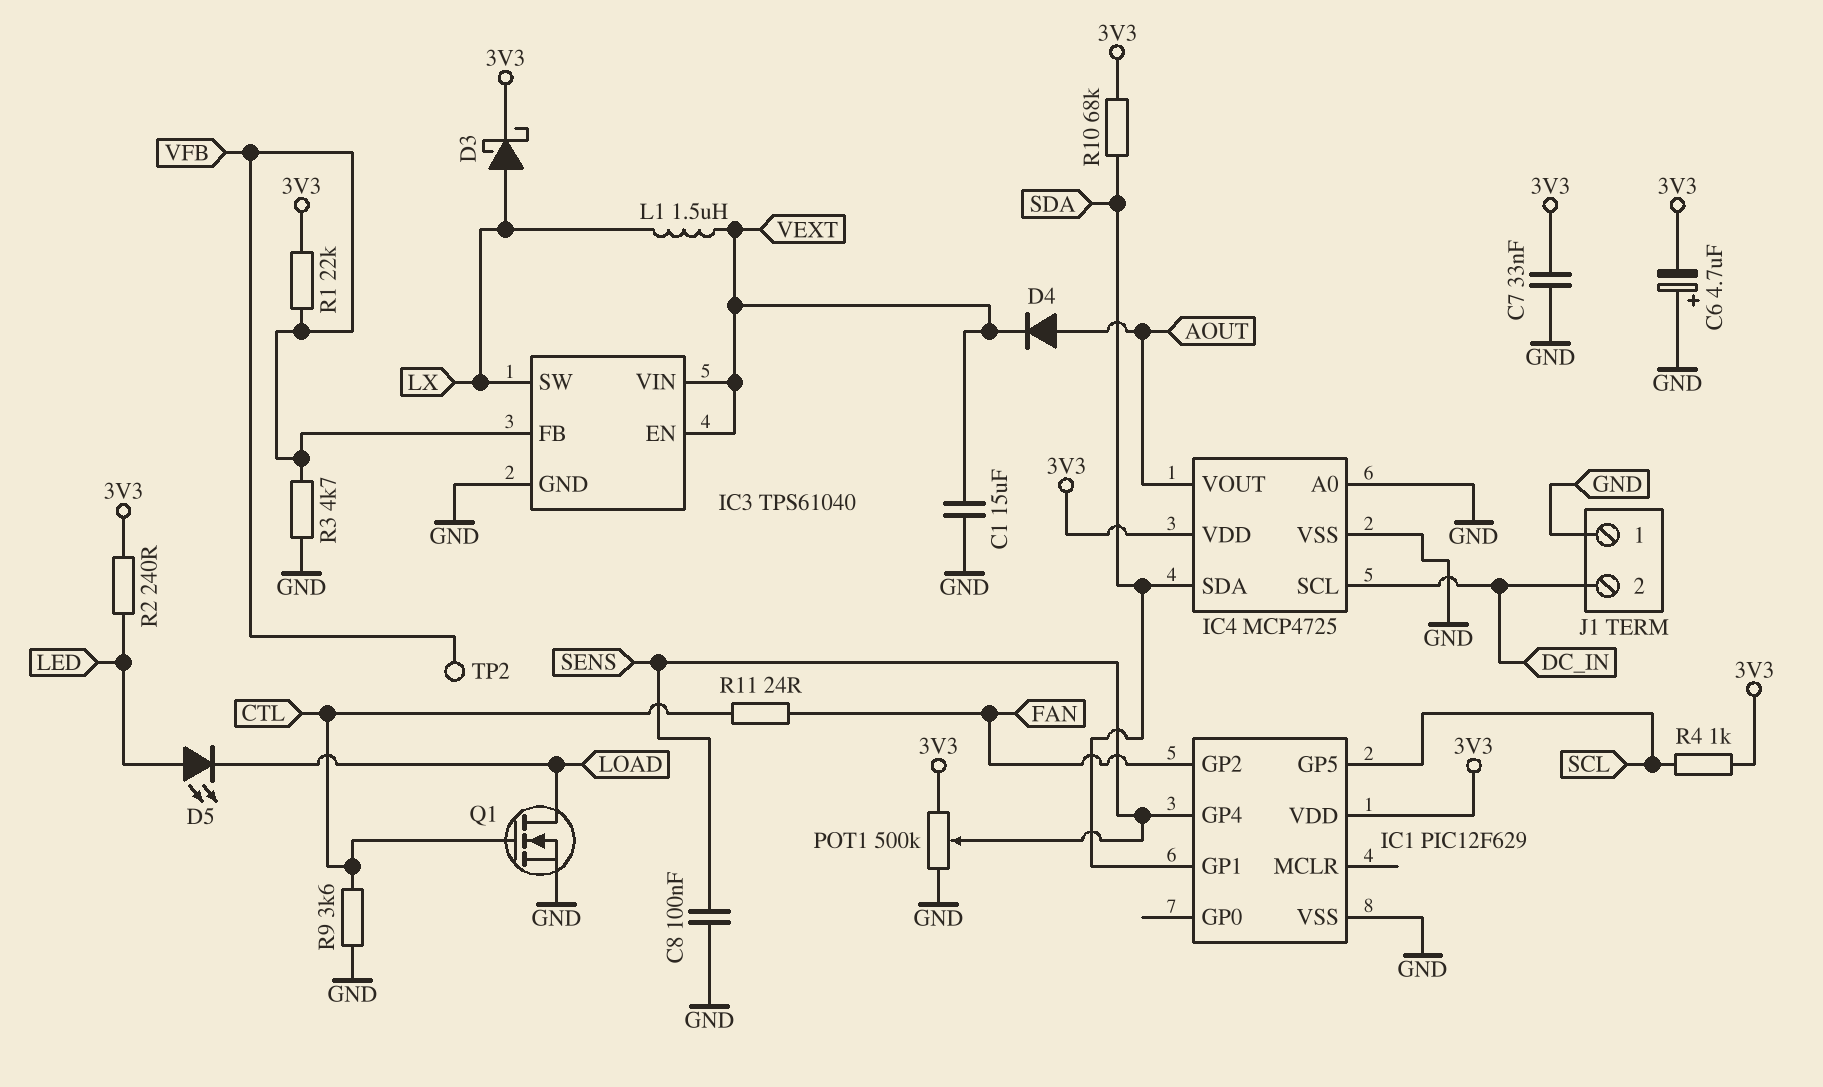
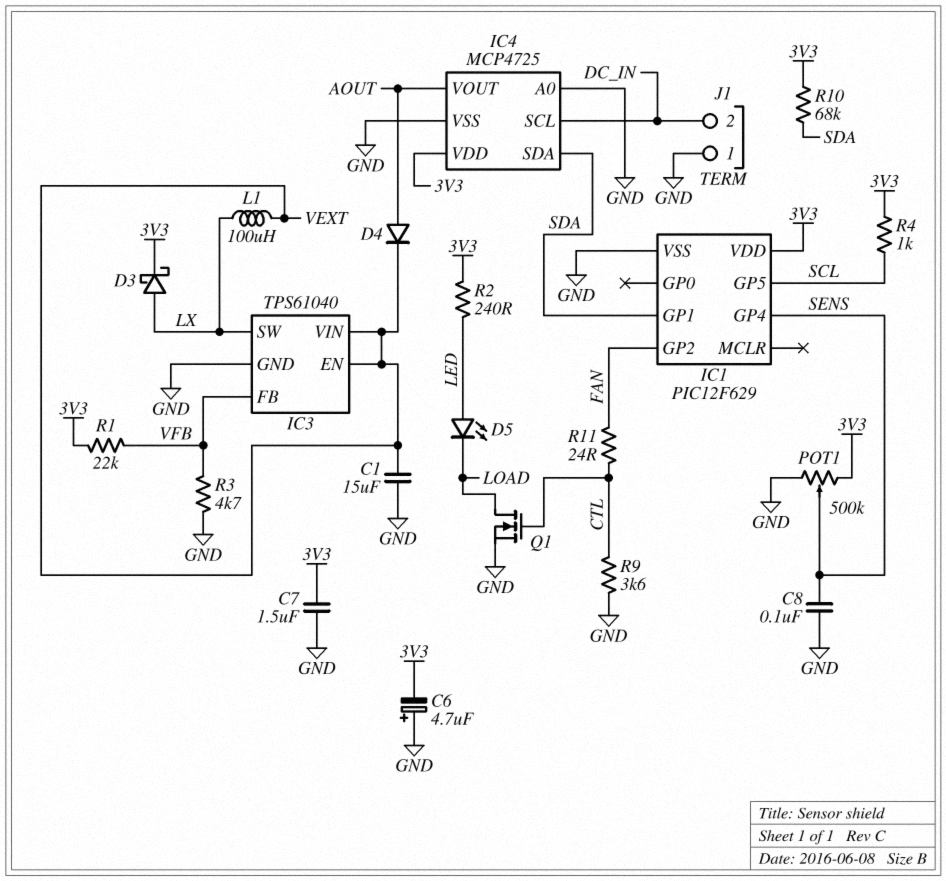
C7: 33nF (3V3, GND) -> 1.5uF (3V3, GND)
L1: 1.5uH (LX, VEXT) -> 100uH (LX, VEXT)
TP2: test point (VFB) -> none

